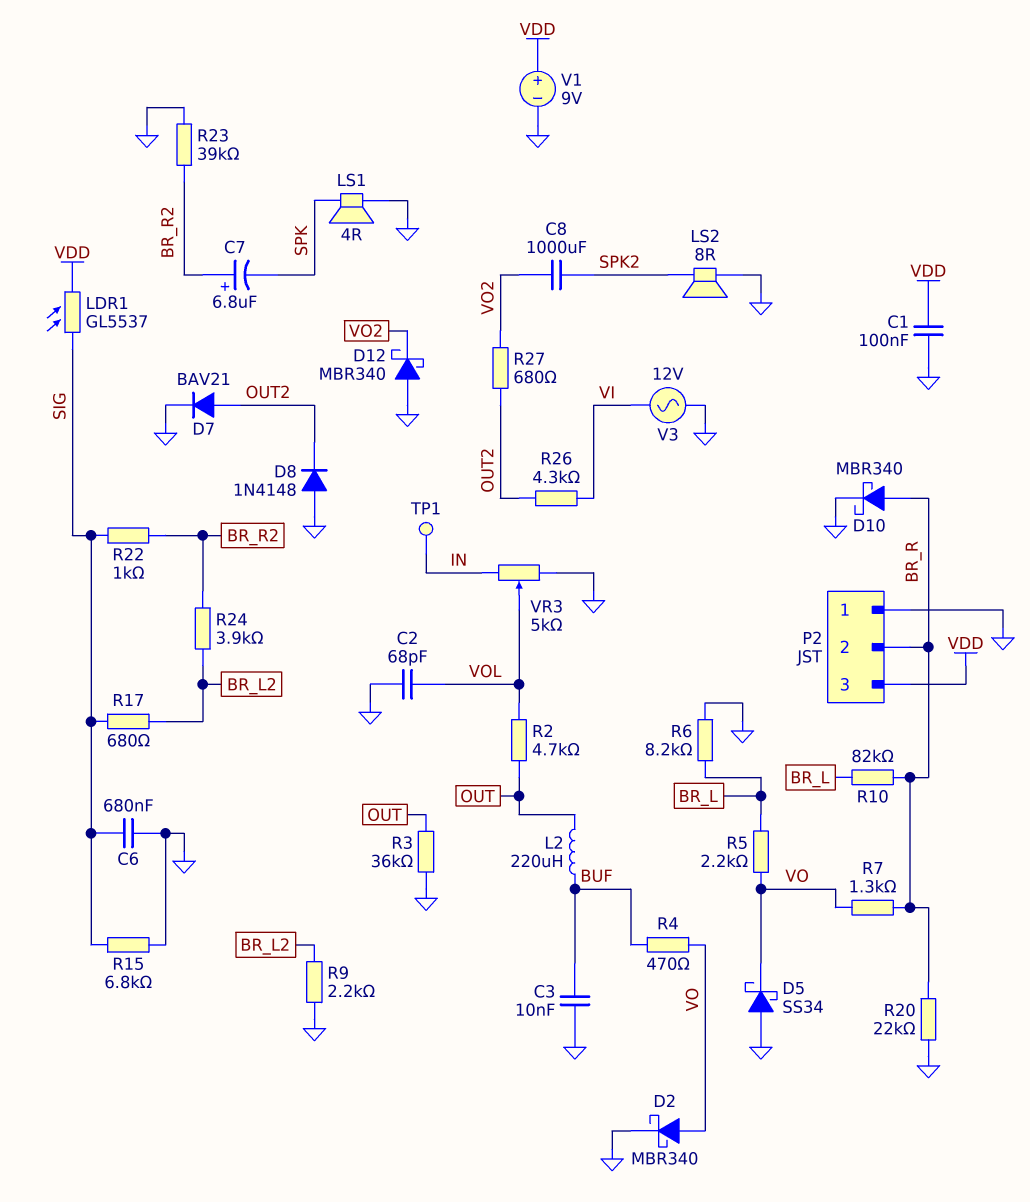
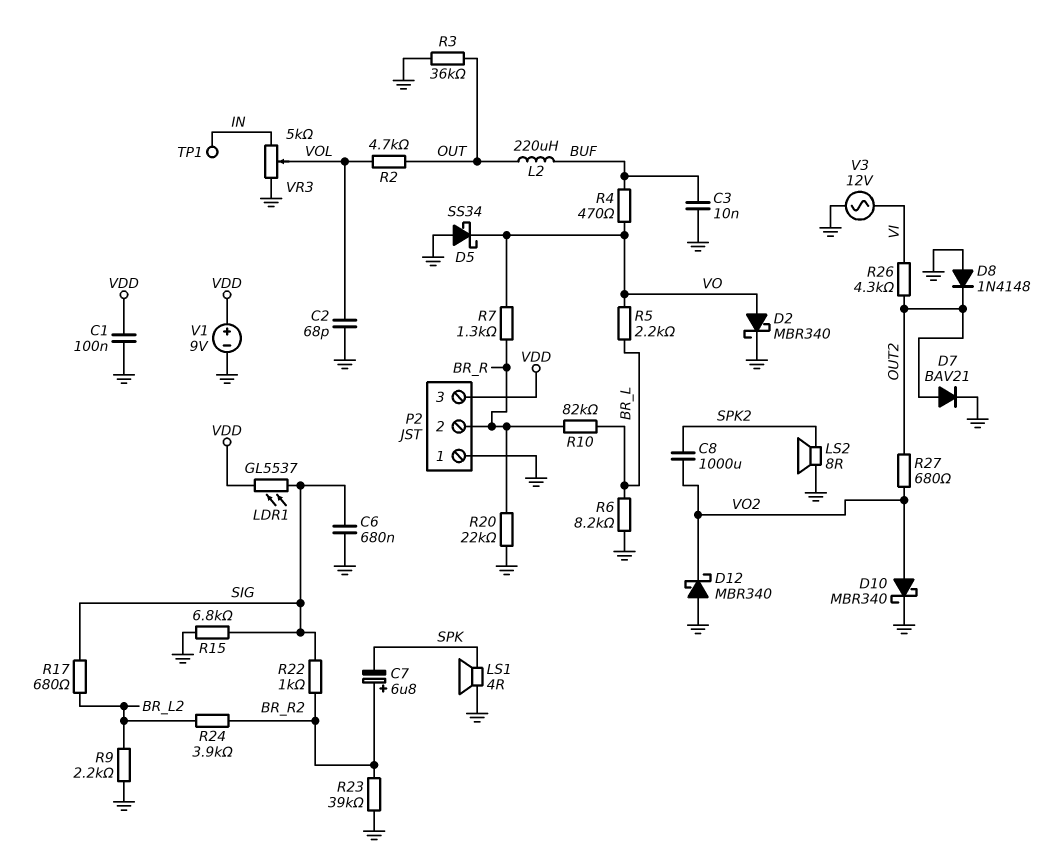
D10: schottky MBR340 (A BR_R, K GND) -> schottky MBR340 (A VO2, K GND)

